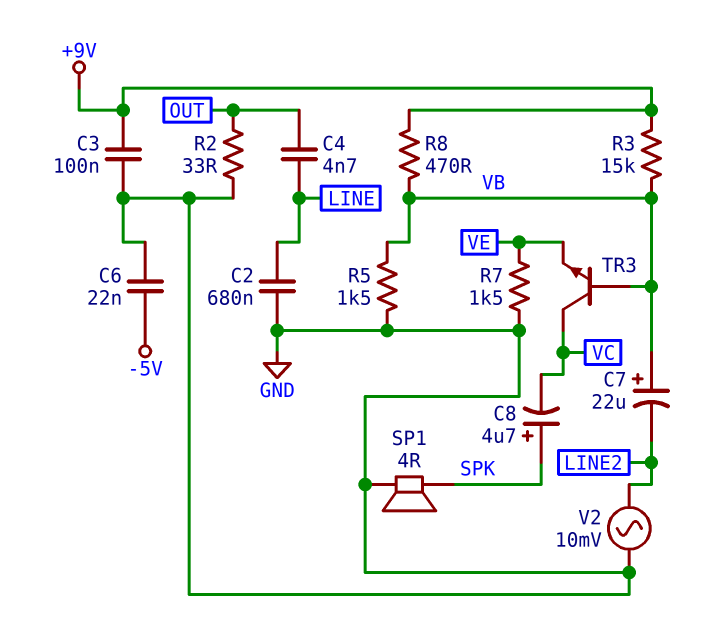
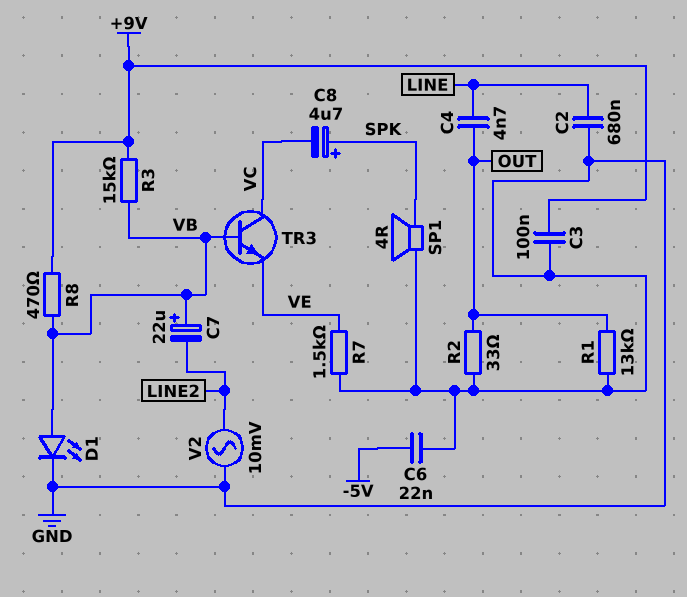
D1: none -> LED (A VB, K GND)
R1: none -> 13k (GND, OUT)
R5: 1.5k (GND, VB) -> none

